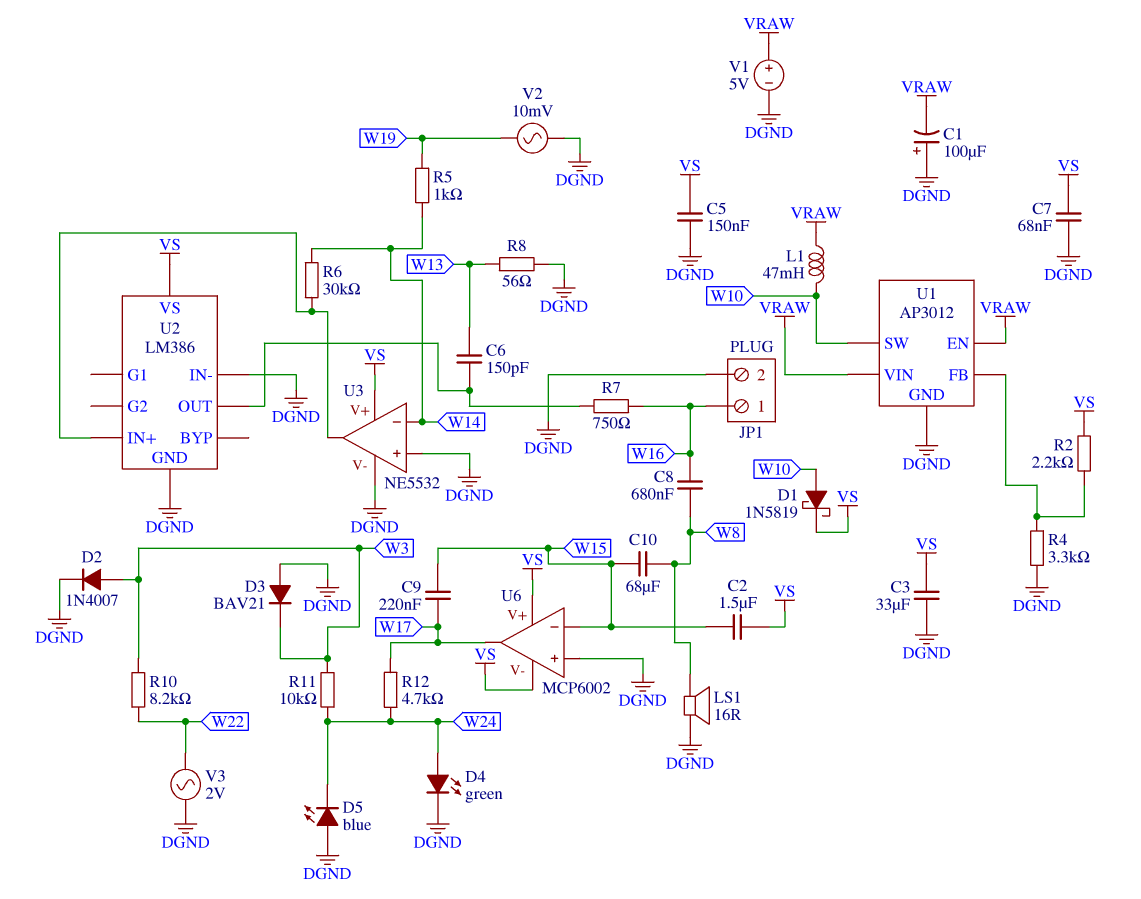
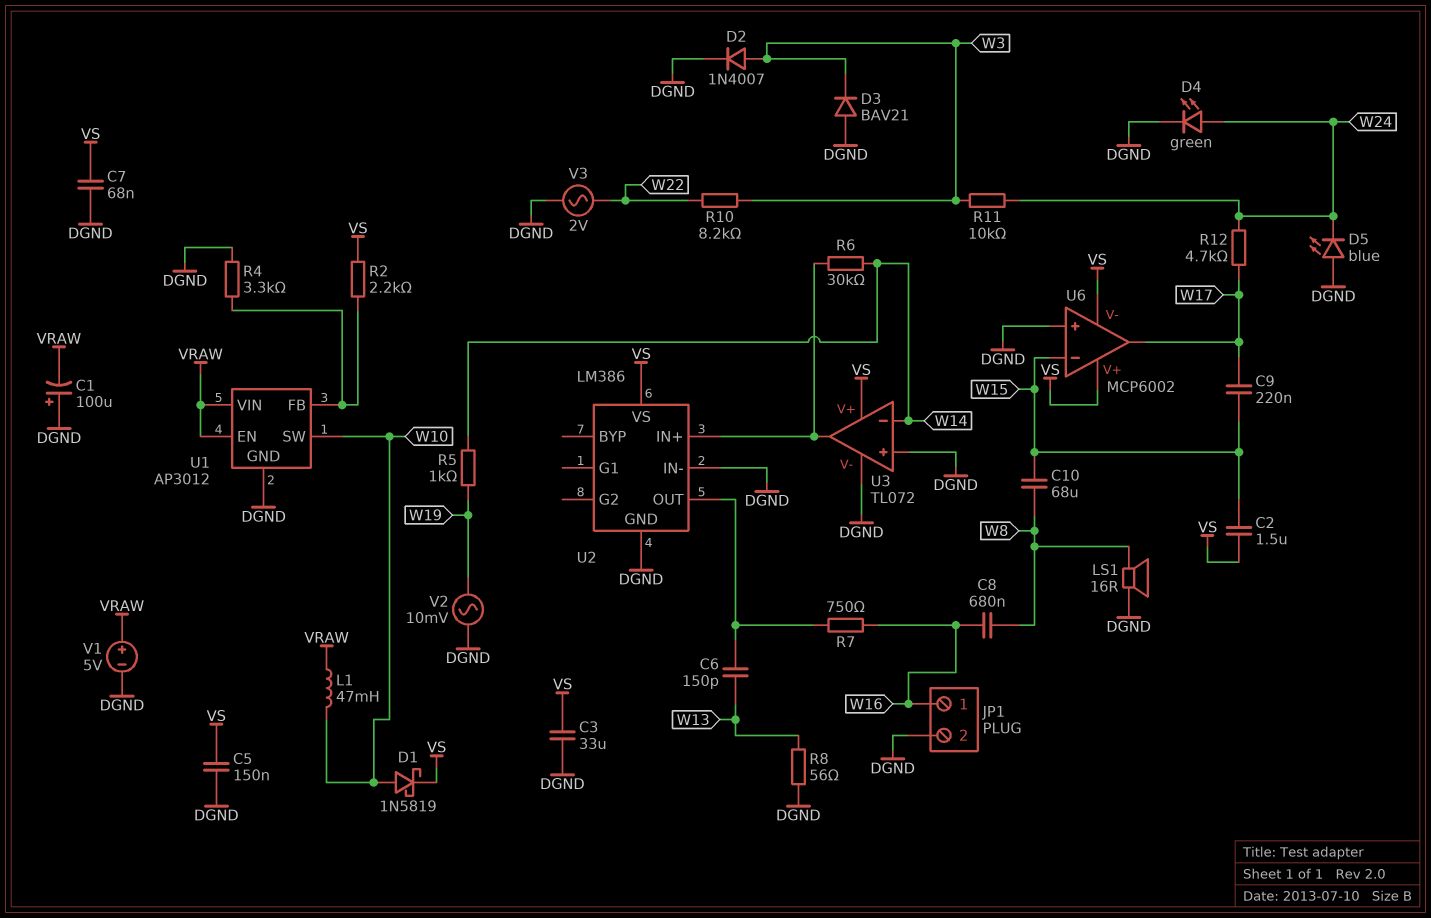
U3: NE5532 -> TL072

